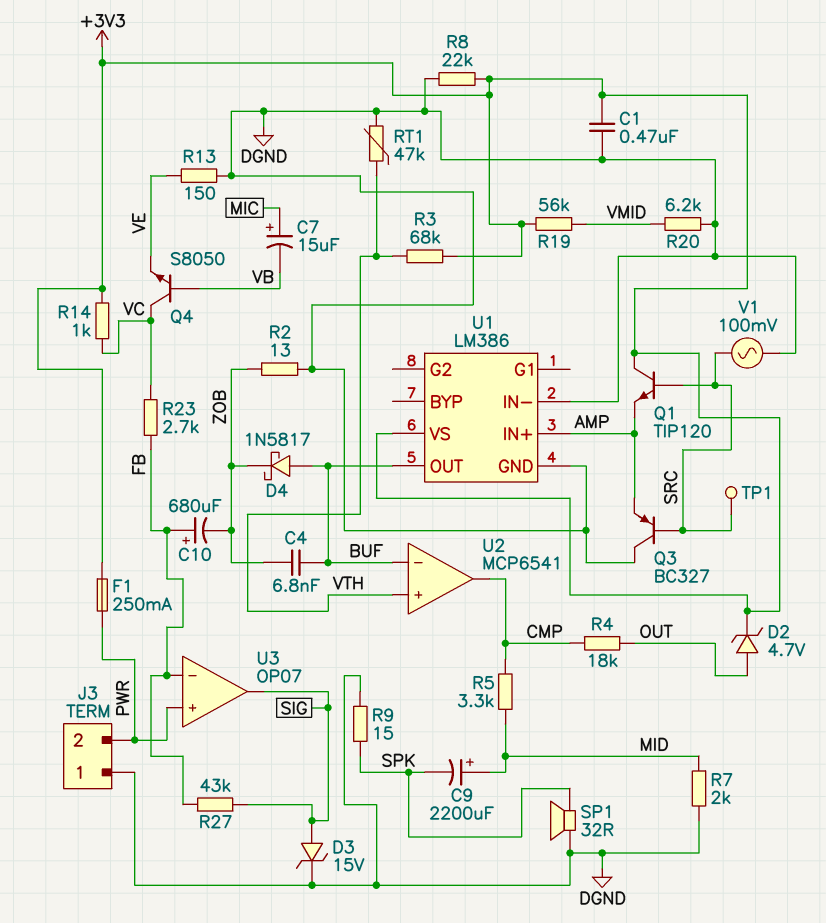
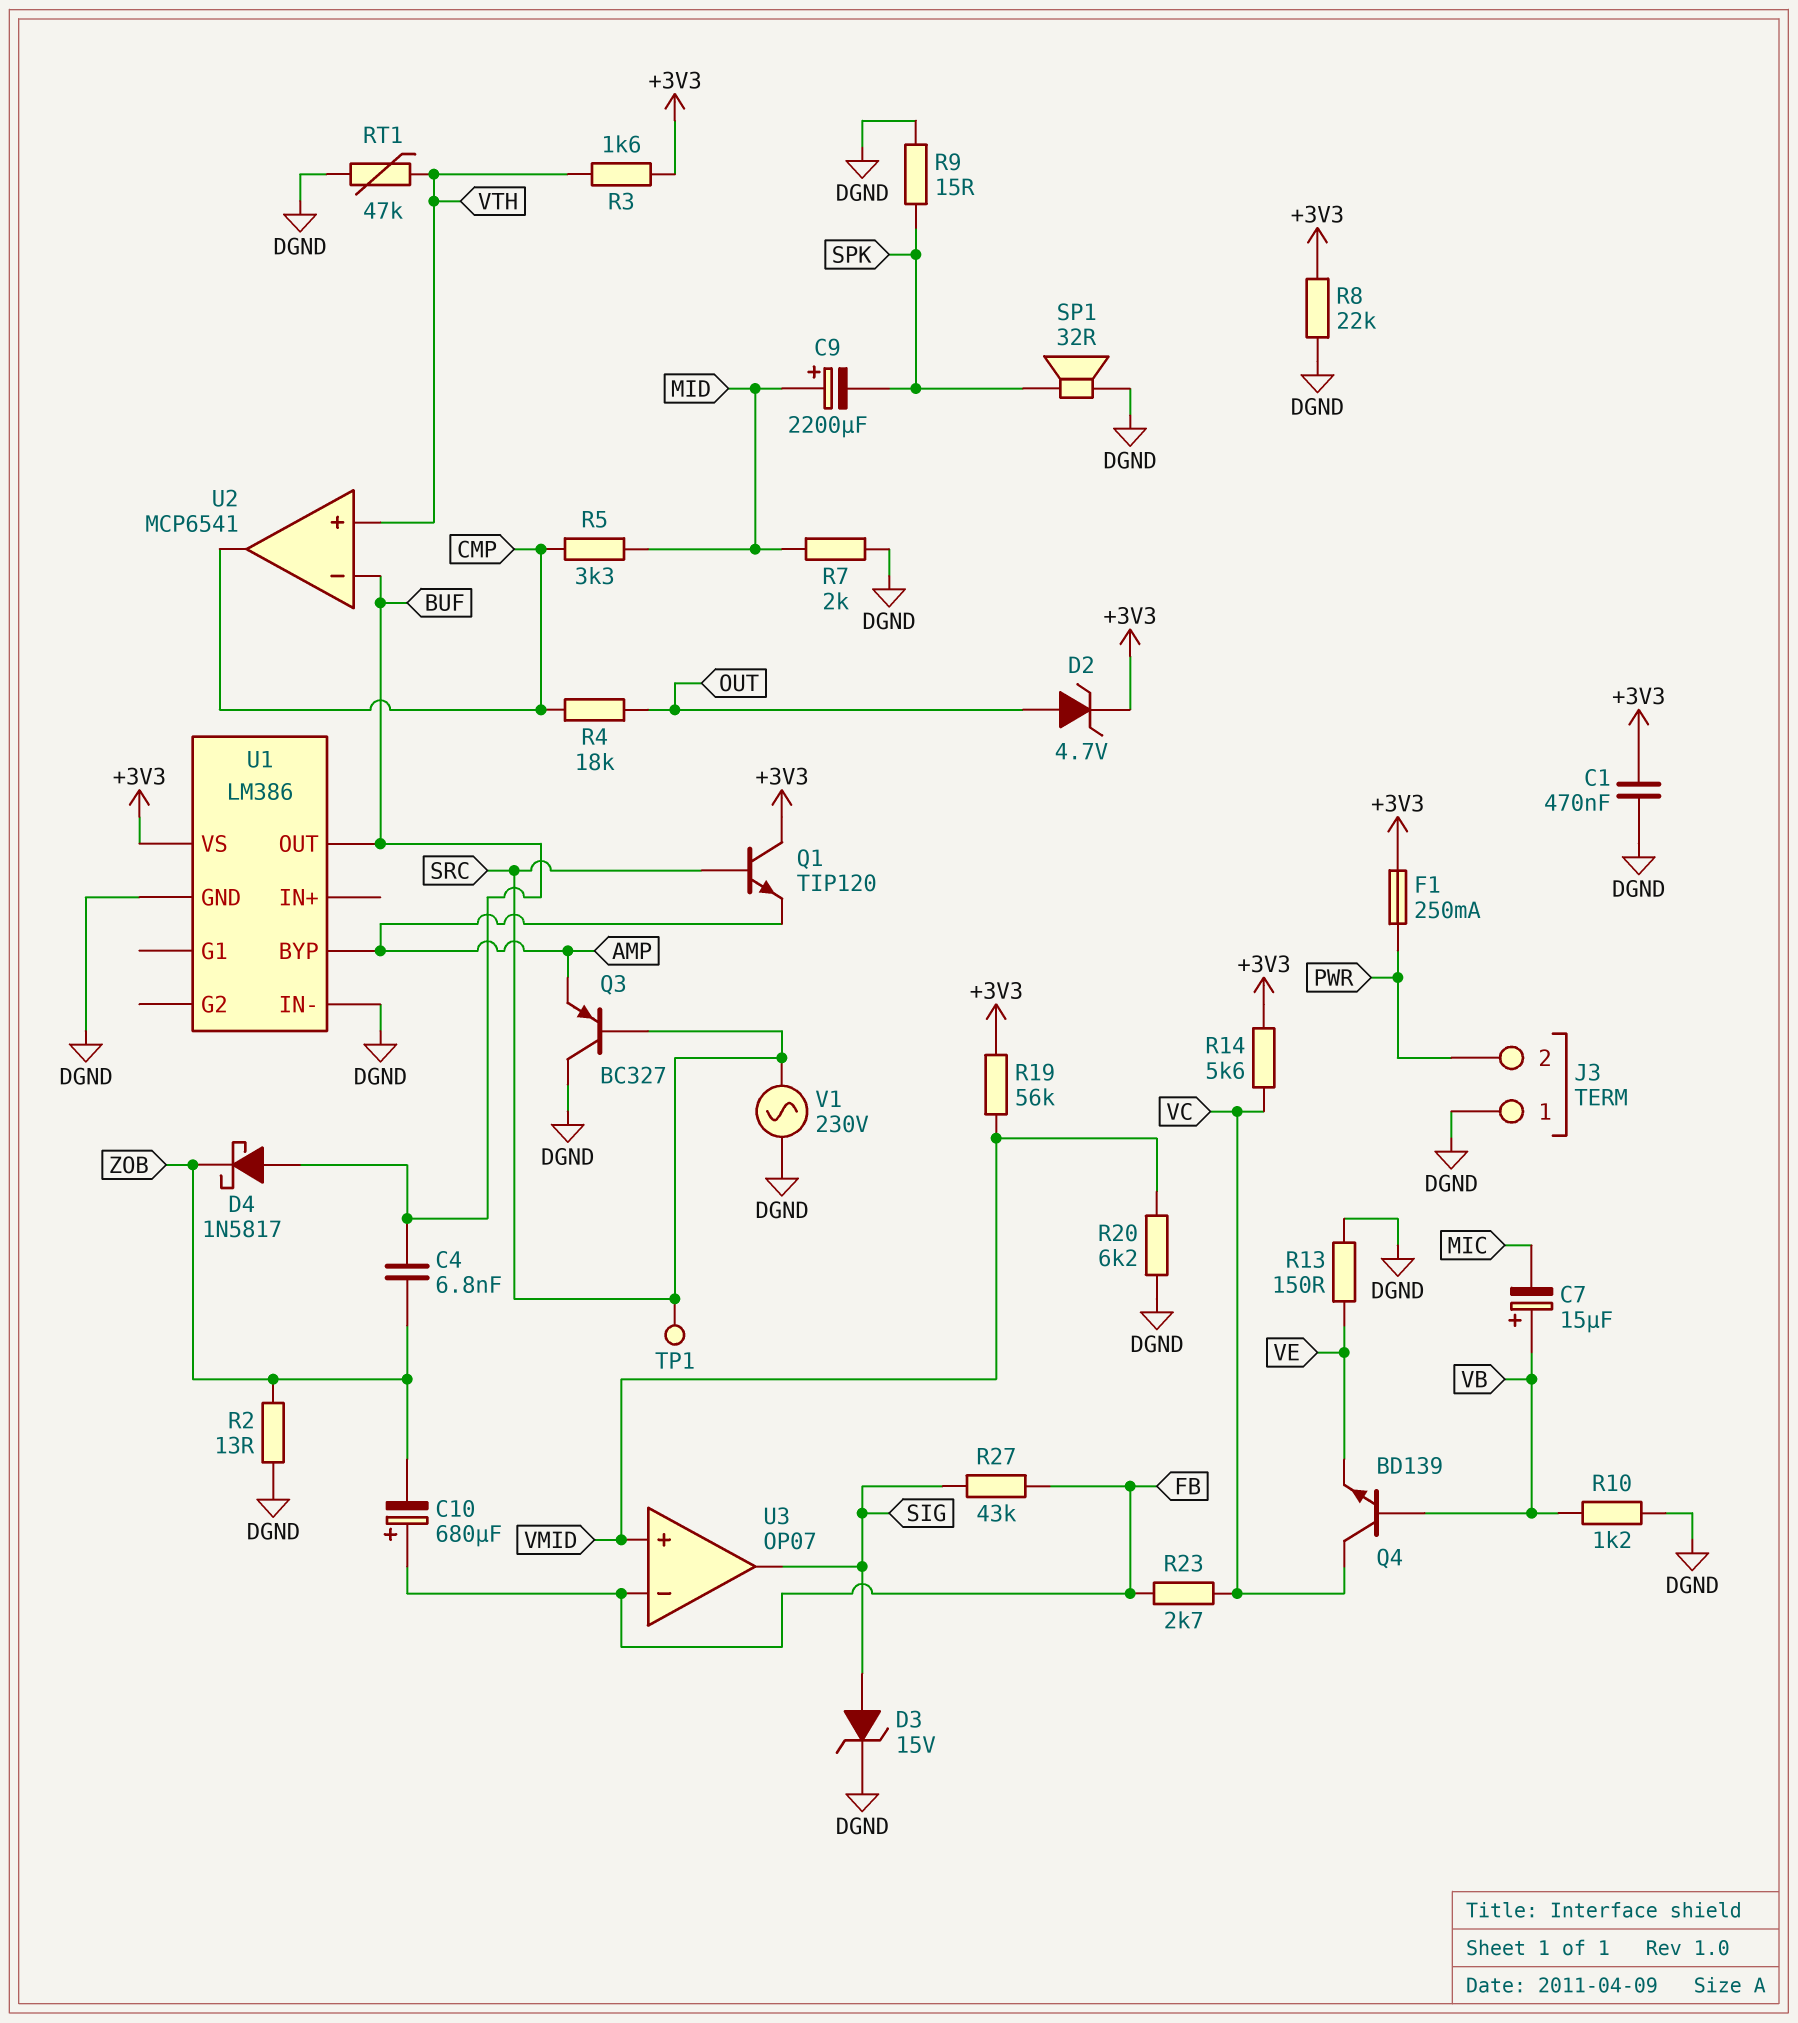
C7: 15uF (plus MIC, minus VB) -> 15uF (plus VB, minus MIC)
Q4: NPN S8050 (B VB, C VC, E VE) -> NPN BD139 (B VB, C VC, E VE)
R3: 68k (+3V3, VTH) -> 1.6k (+3V3, VTH)
R10: none -> 1.2k (DGND, VB)
R14: 1k (+3V3, VC) -> 5.6k (+3V3, VC)
U1 pin BYP: none -> AMP
U1 pin IN+: AMP -> none
U3 pin in+: PWR -> VMID
V1: AC 100mV (DGND, SRC) -> AC 230V (DGND, SRC)

